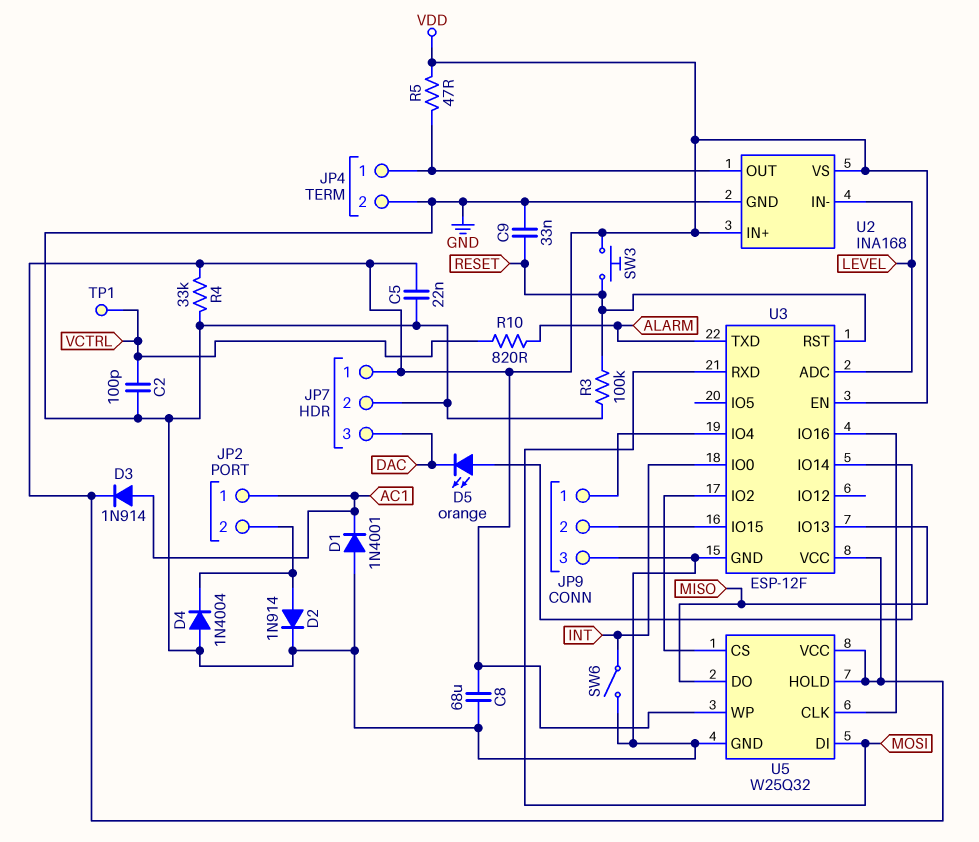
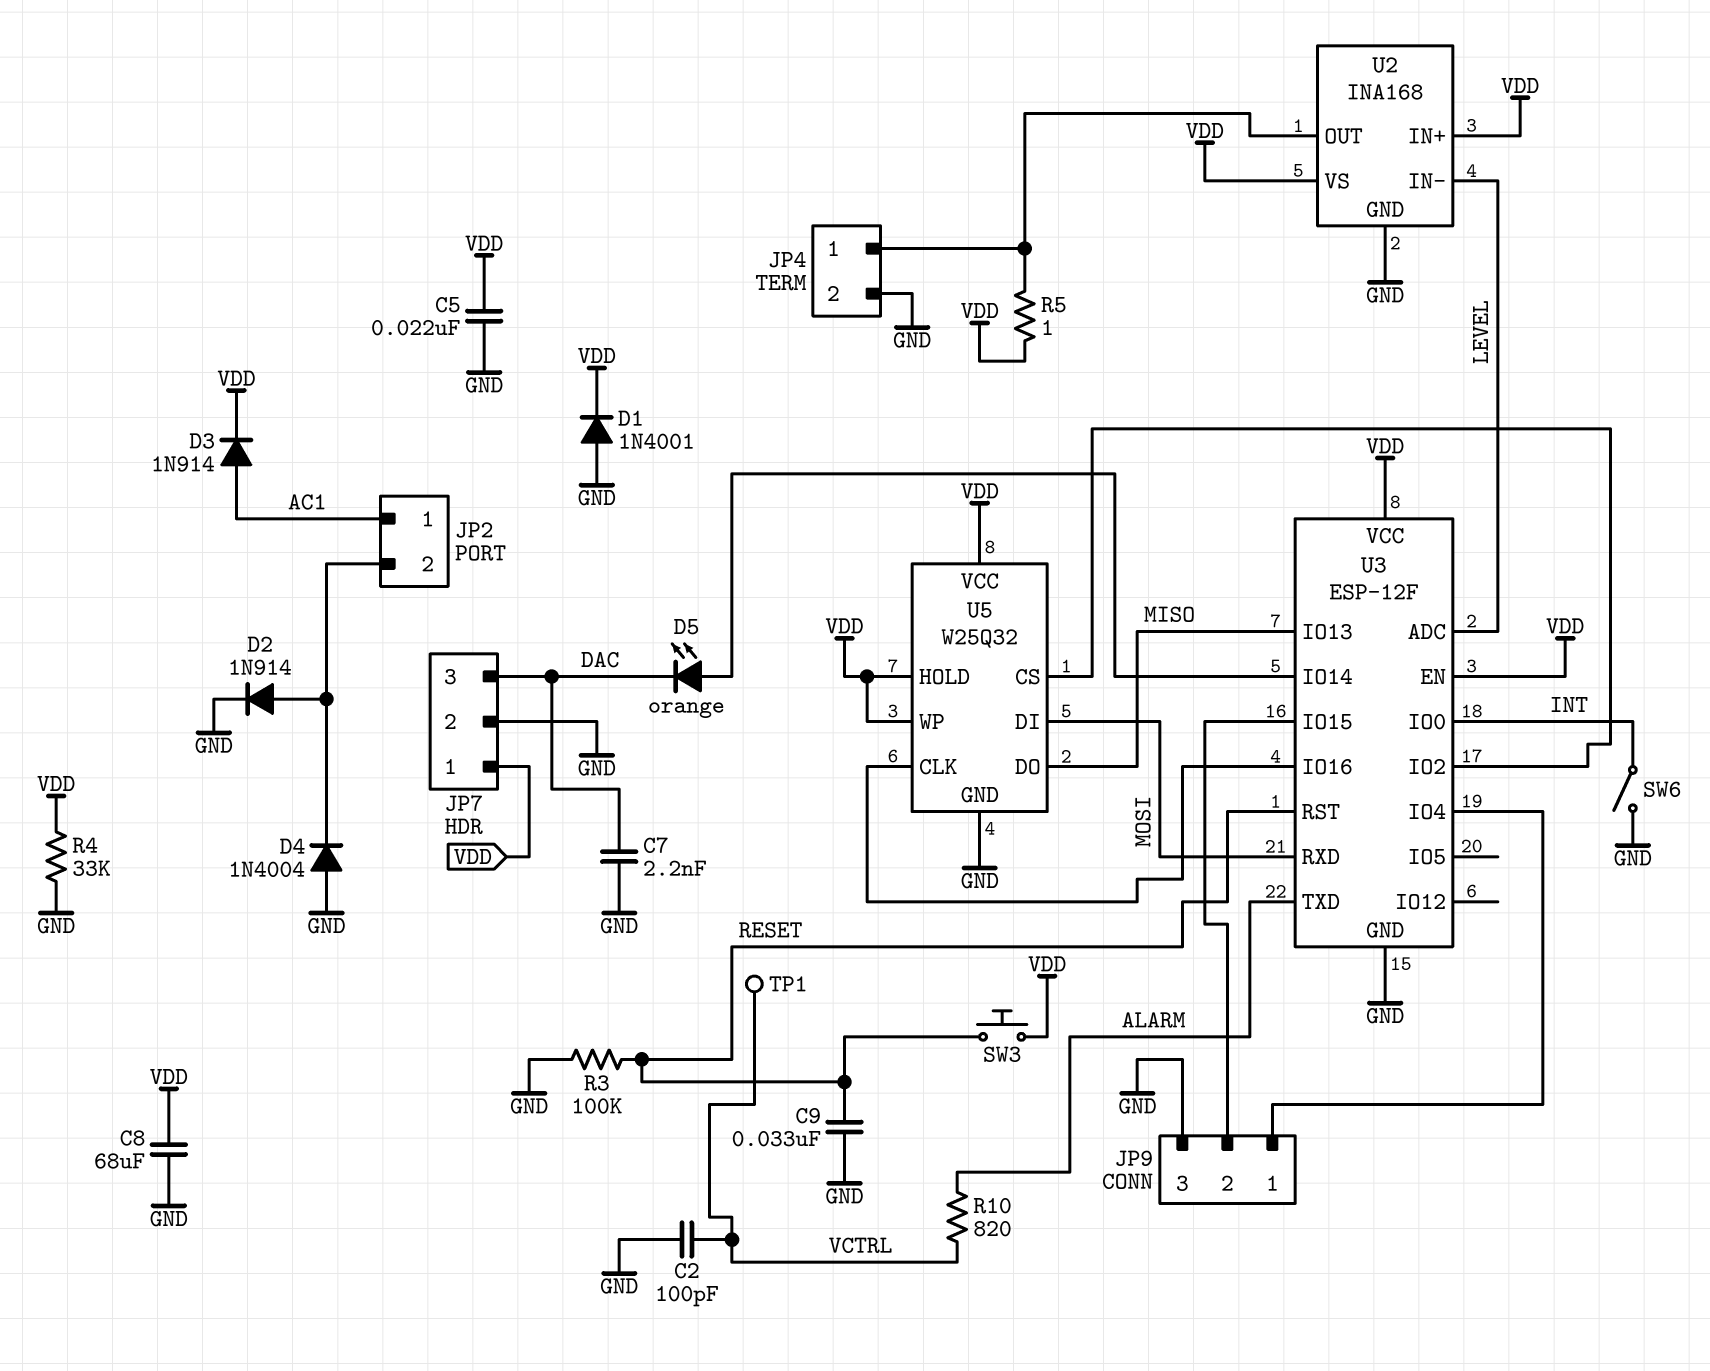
C7: none -> 2.2nF (DAC, GND)
D1: diode 1N4001 (A GND, K AC1) -> diode 1N4001 (A GND, K VDD)
R5: 47 (JP4/1, VDD) -> 1 (JP4/1, VDD)

